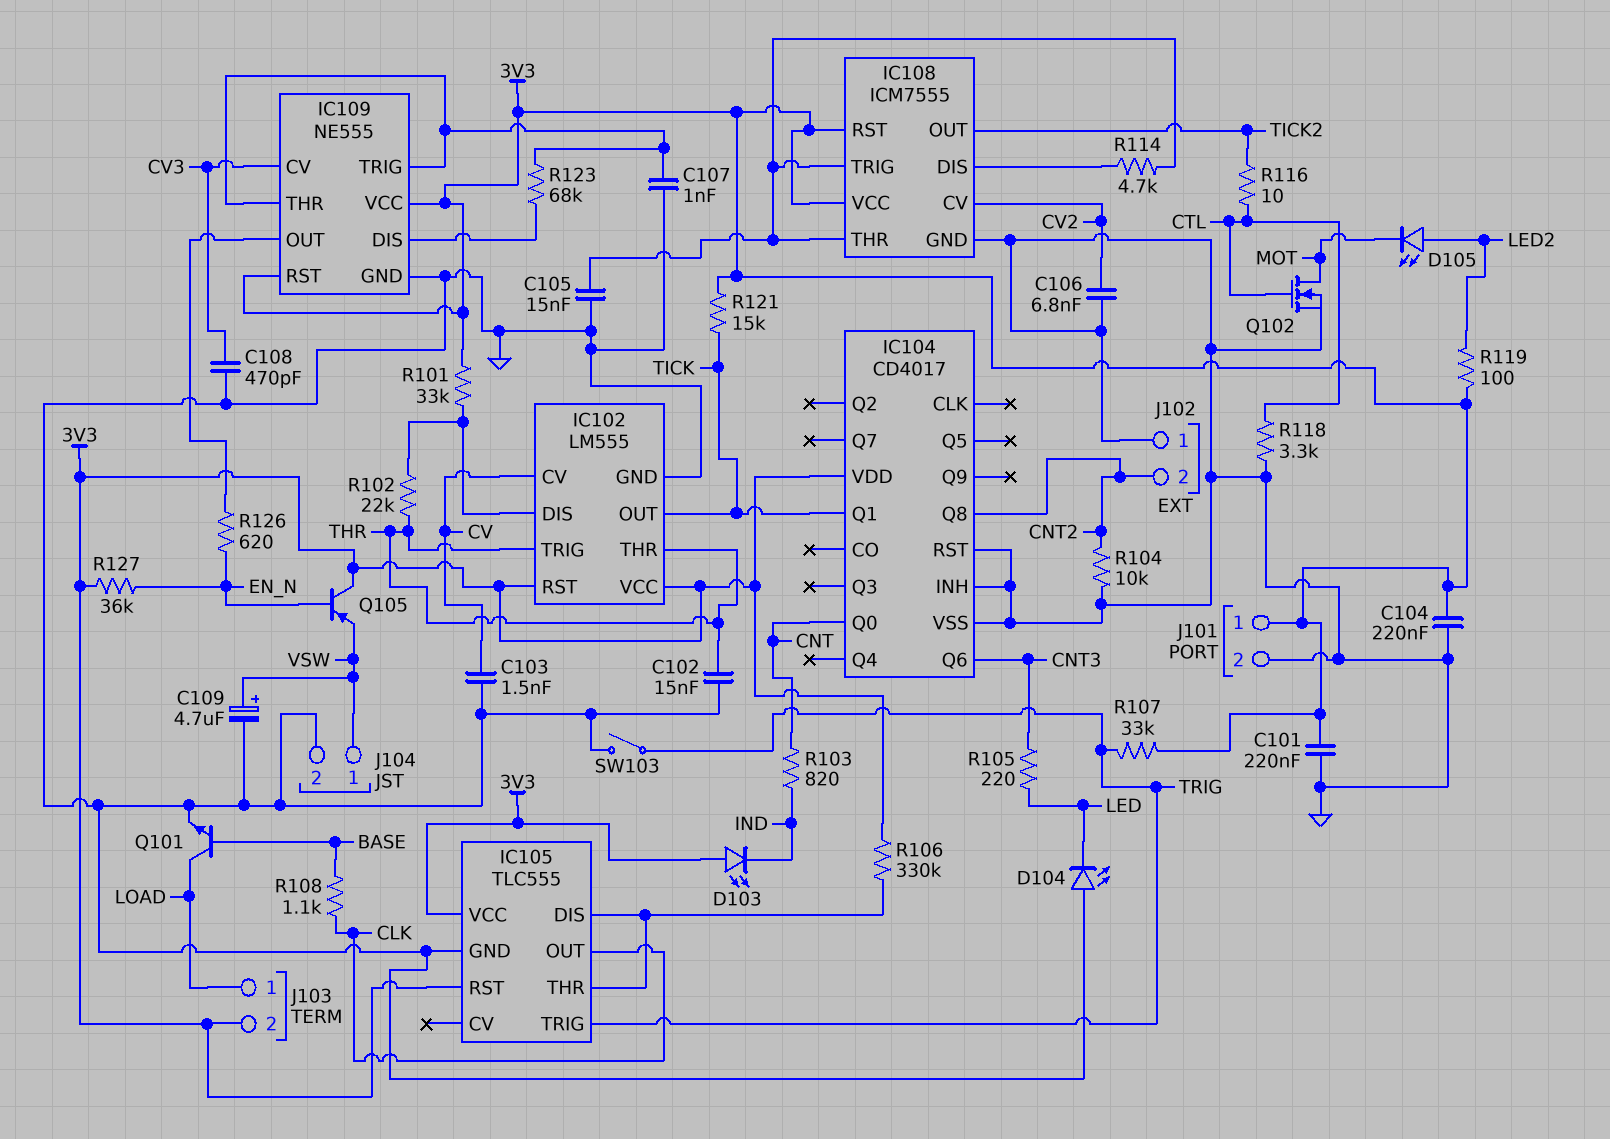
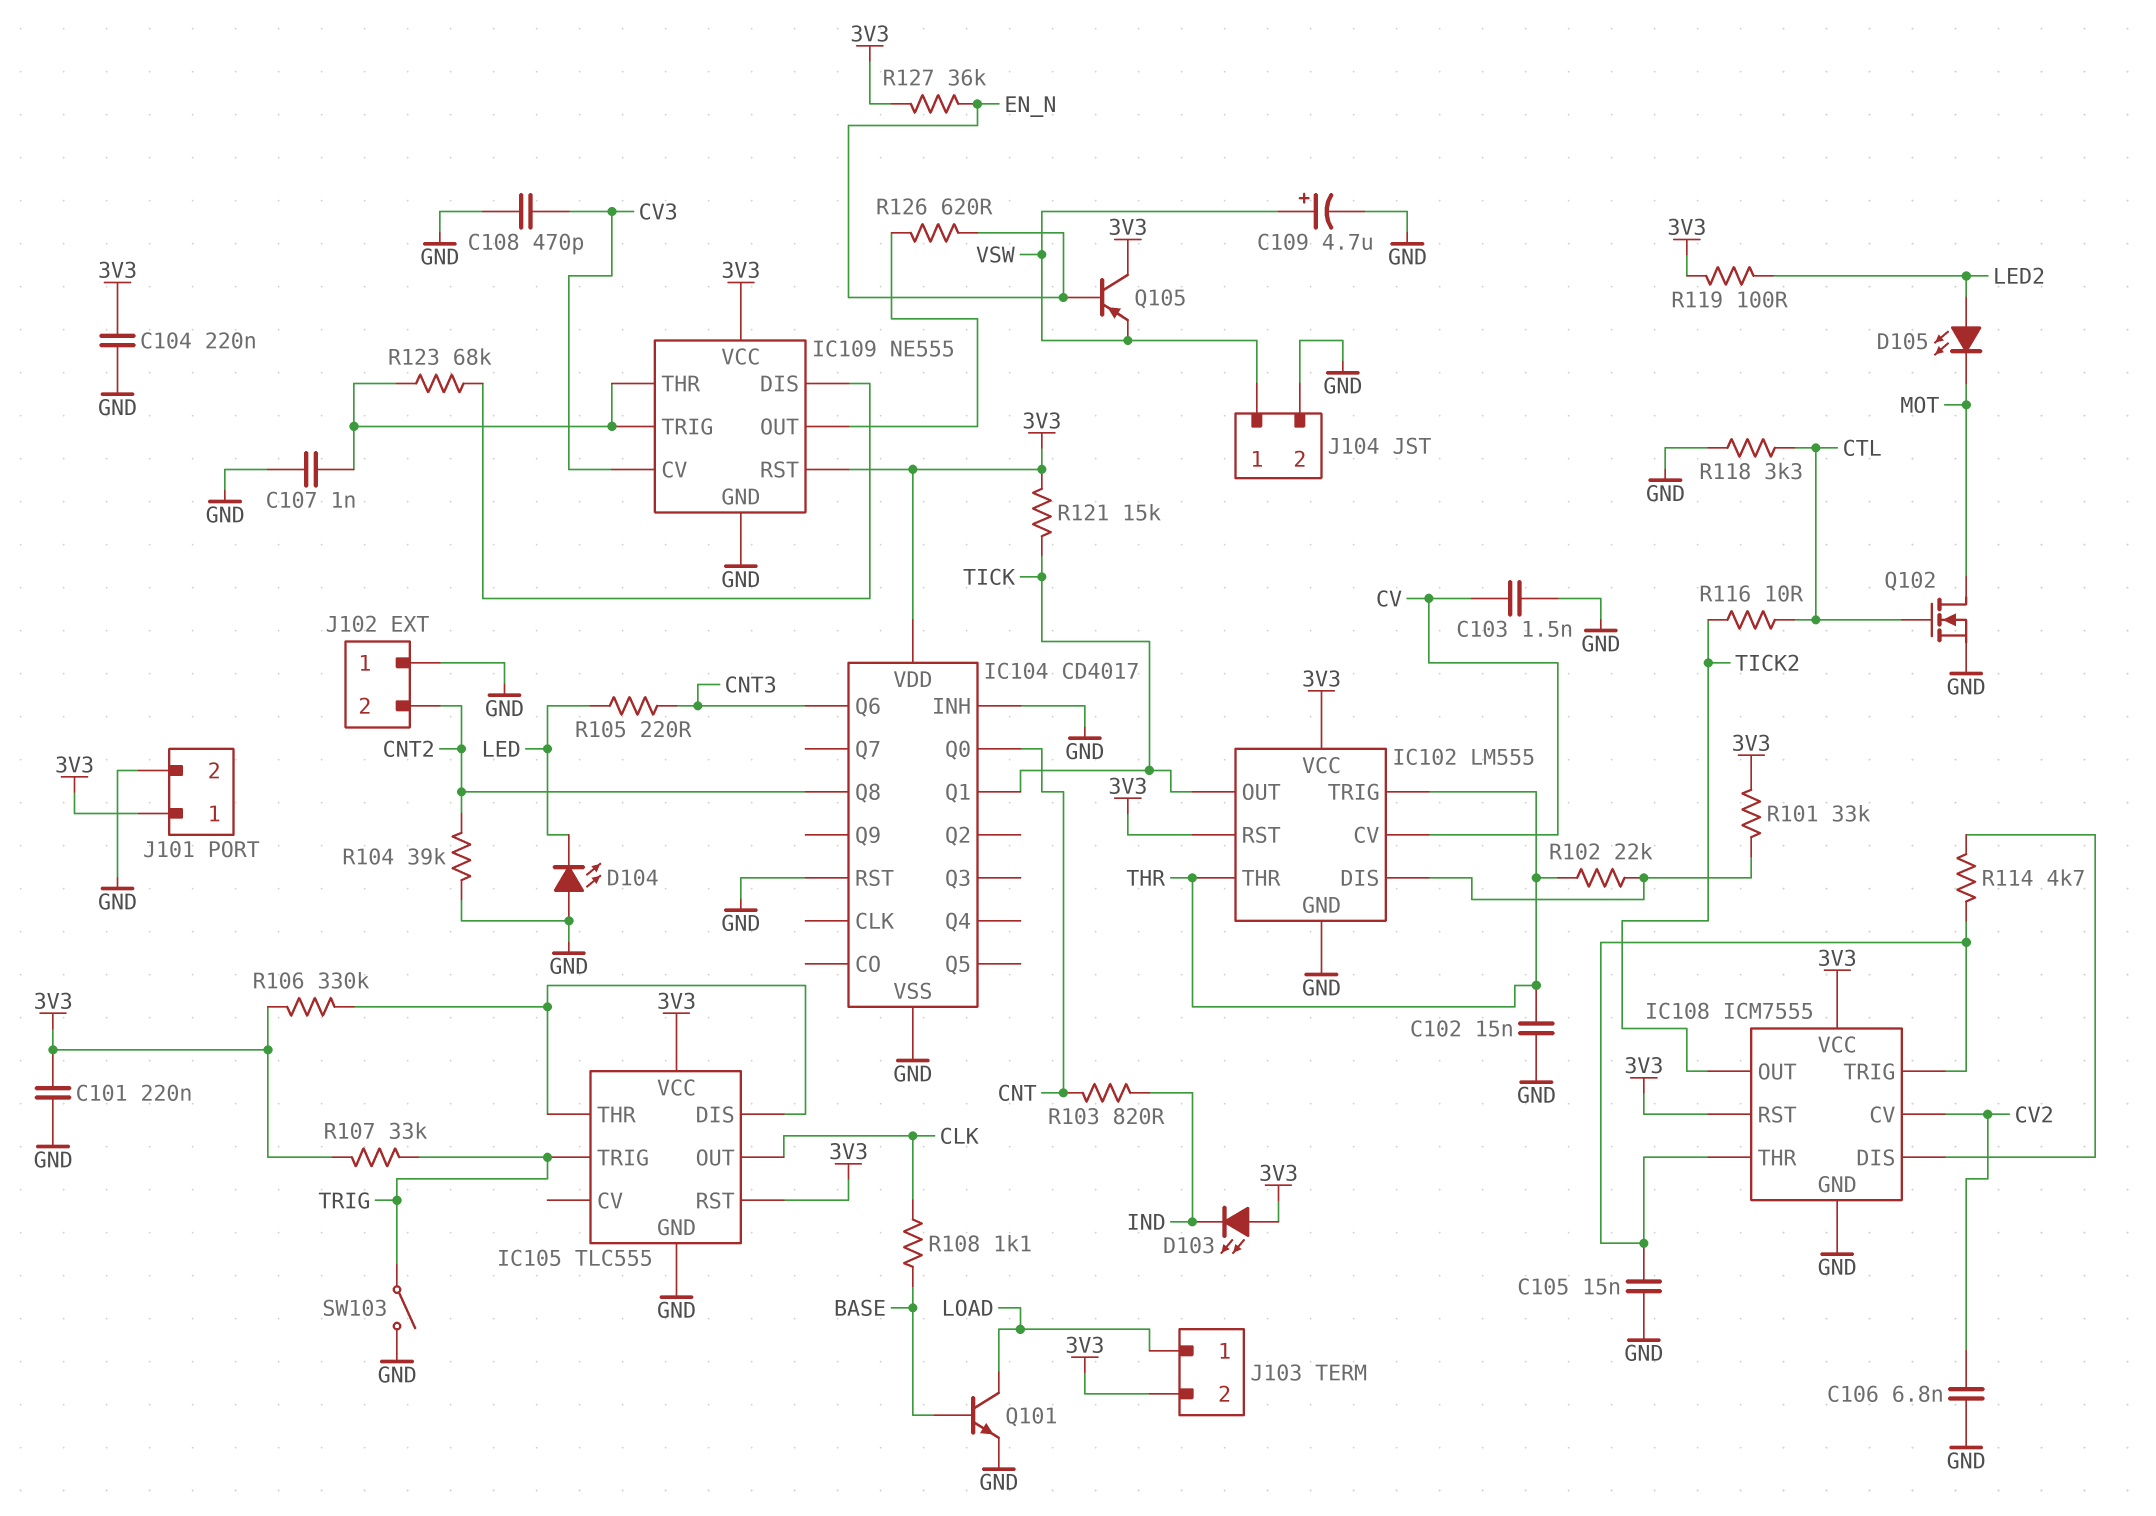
R104: 10k (CNT2, GND) -> 39k (CNT2, GND)

